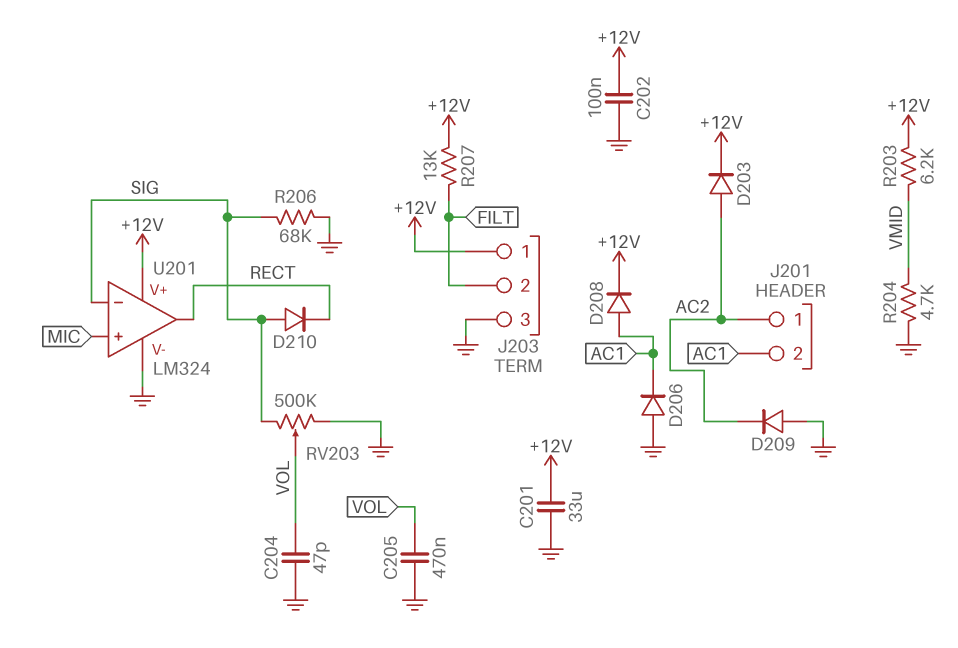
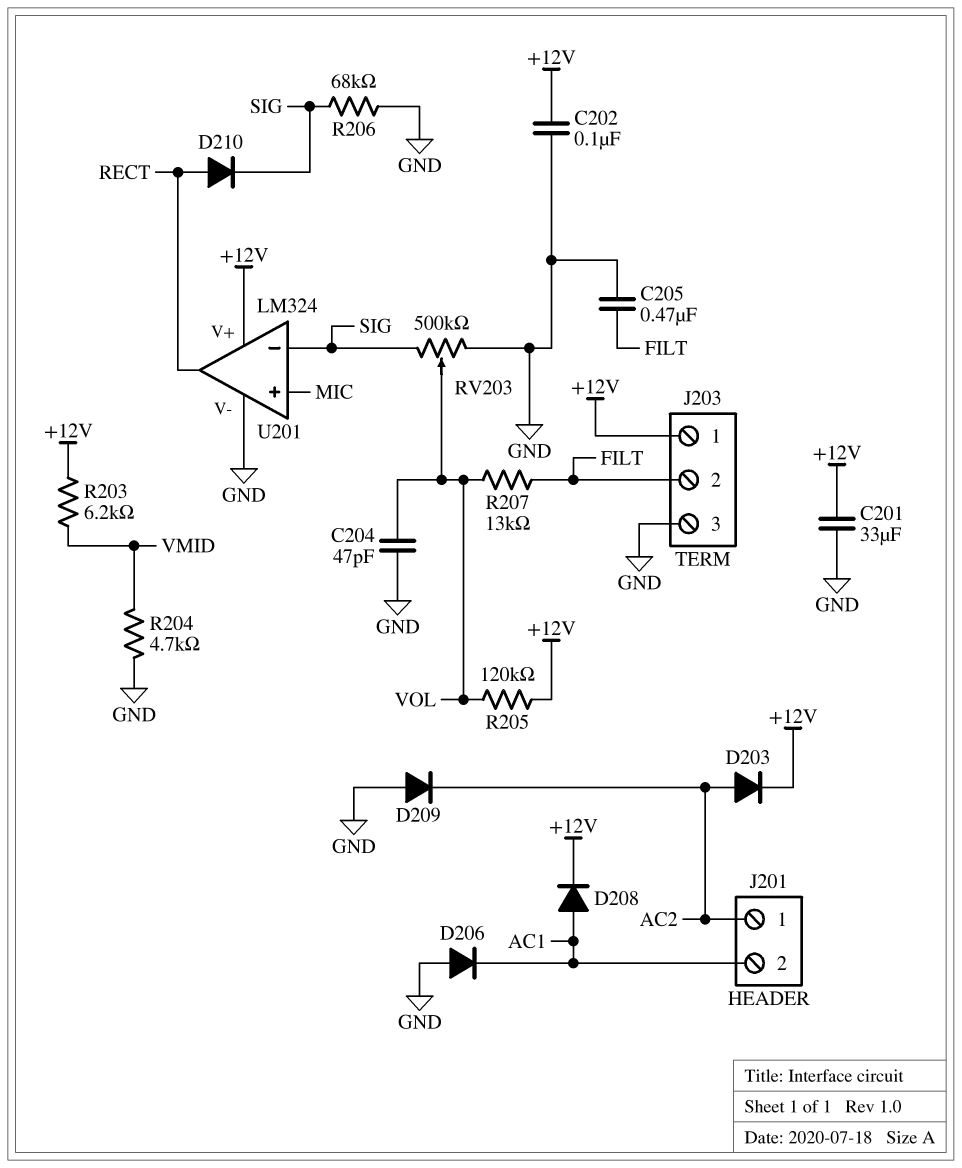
C205: 470nF (GND, VOL) -> 470nF (FILT, GND)
D210: diode (A SIG, K RECT) -> diode (A RECT, K SIG)
R205: none -> 120k (+12V, VOL)
R207: 13k (+12V, FILT) -> 13k (FILT, VOL)

